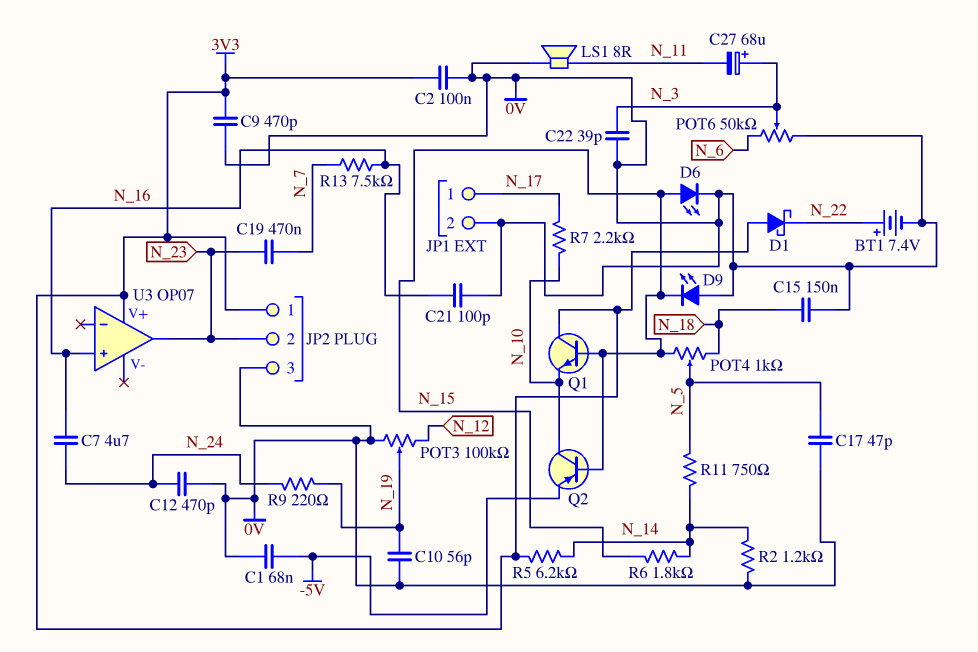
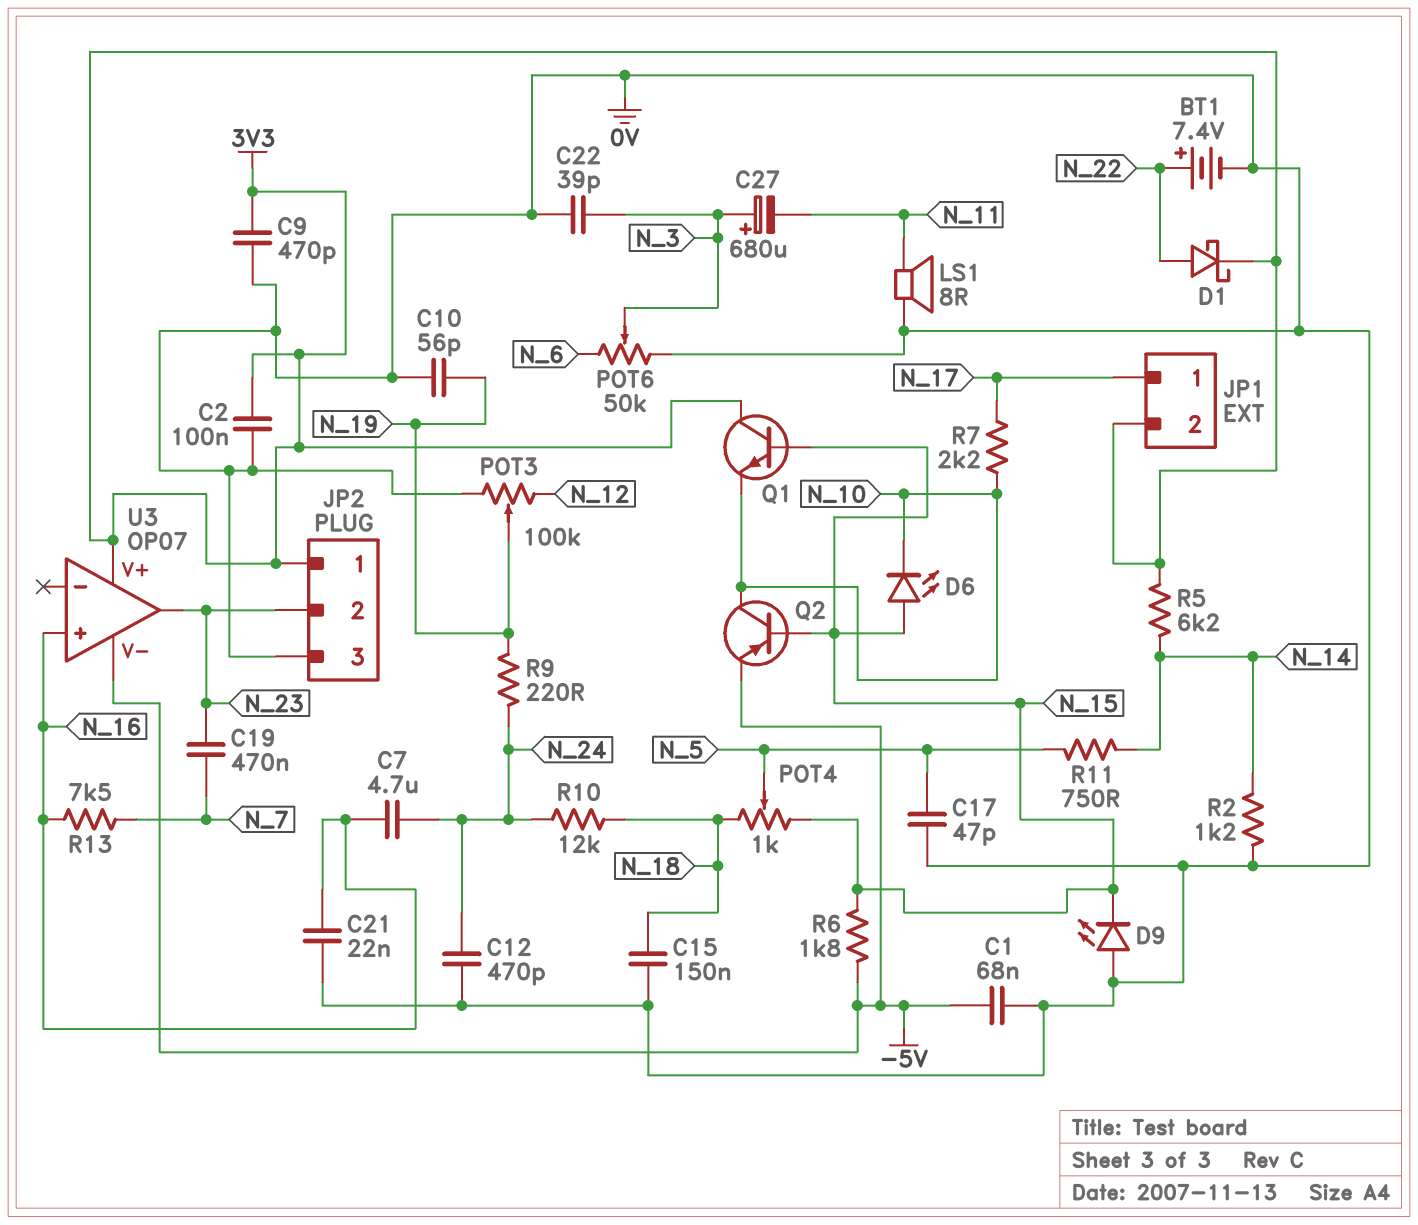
C21: 100pF (0V, N_16) -> 22nF (0V, N_16)
C27: 68uF (plus N_3, minus N_11) -> 680uF (plus N_3, minus N_11)
D1: schottky (A 3V3, K N_22) -> schottky (A N_22, K 3V3)
D6: LED (A N_15, K 0V) -> LED (A N_15, K N_10)
JP1 pin 2: 0V -> 3V3
R6: 1.8k (N_14, N_15) -> 1.8k (-5V, N_15)
R10: none -> 12k (N_18, N_24)
U3 pin V-: none -> -5V

